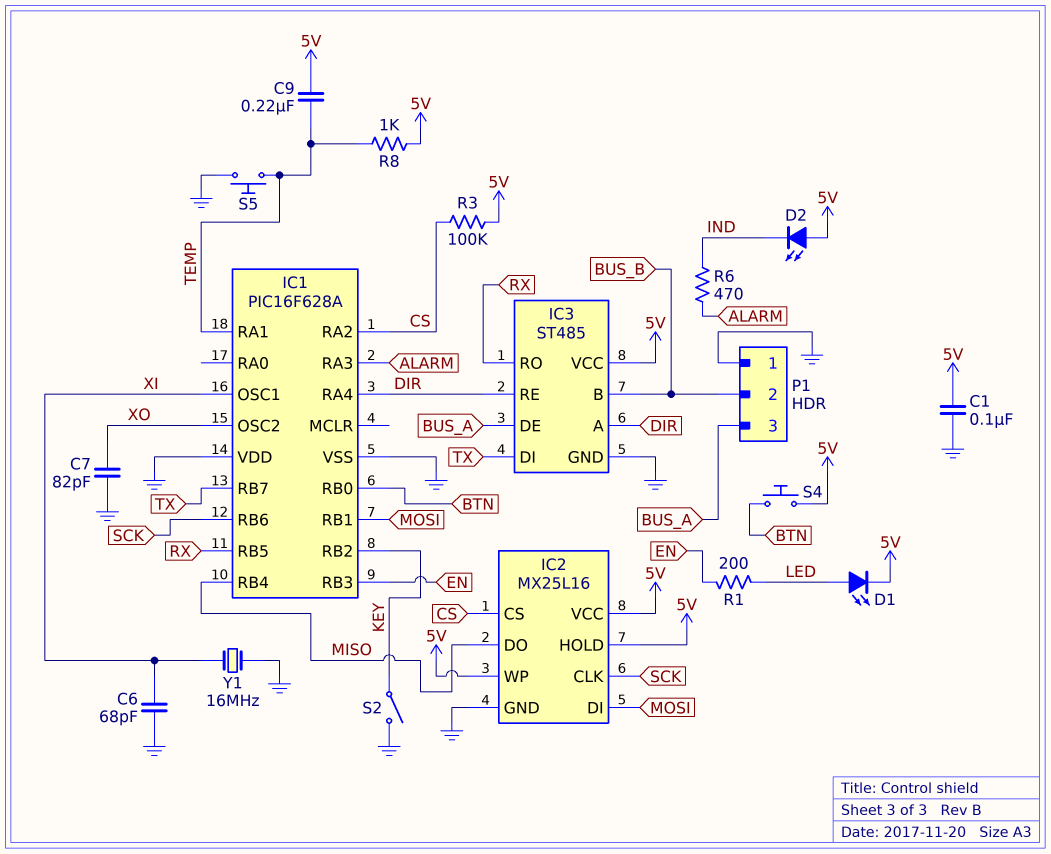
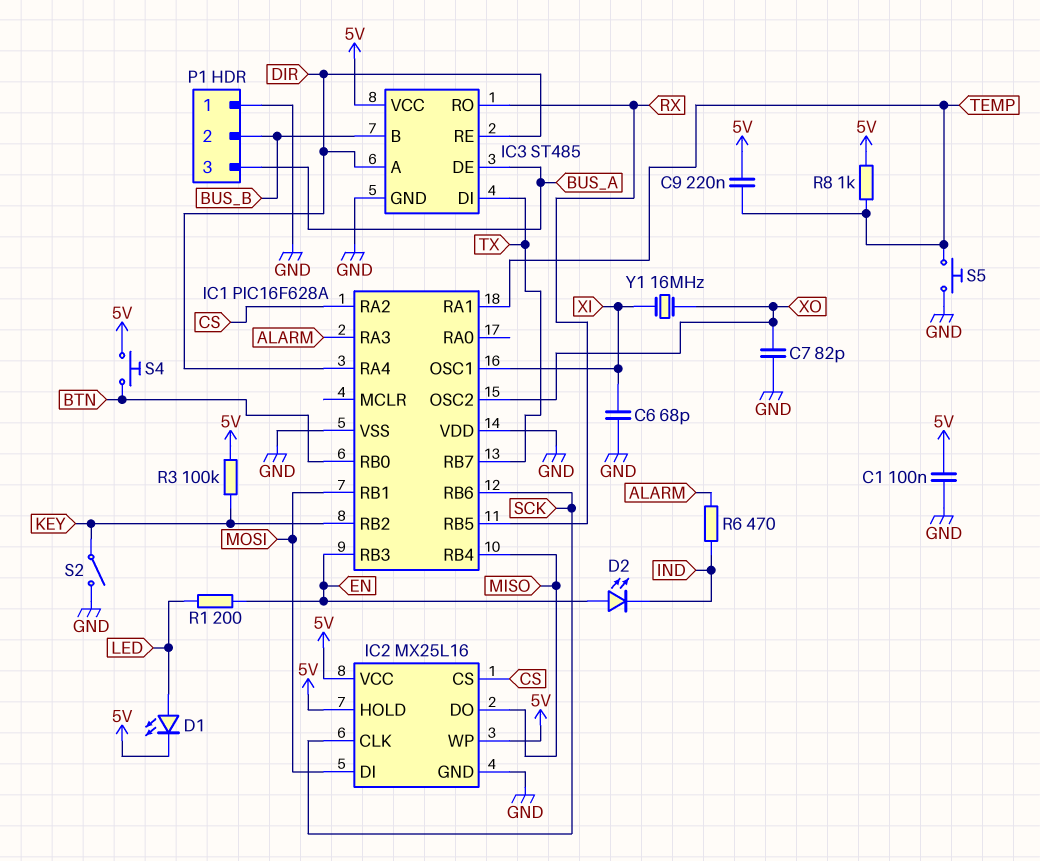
D2: LED (A 5V, K IND) -> LED (A EN, K IND)
R3: 100k (5V, CS) -> 100k (5V, KEY)
Y1: 16MHz (GND, XI) -> 16MHz (XI, XO)

